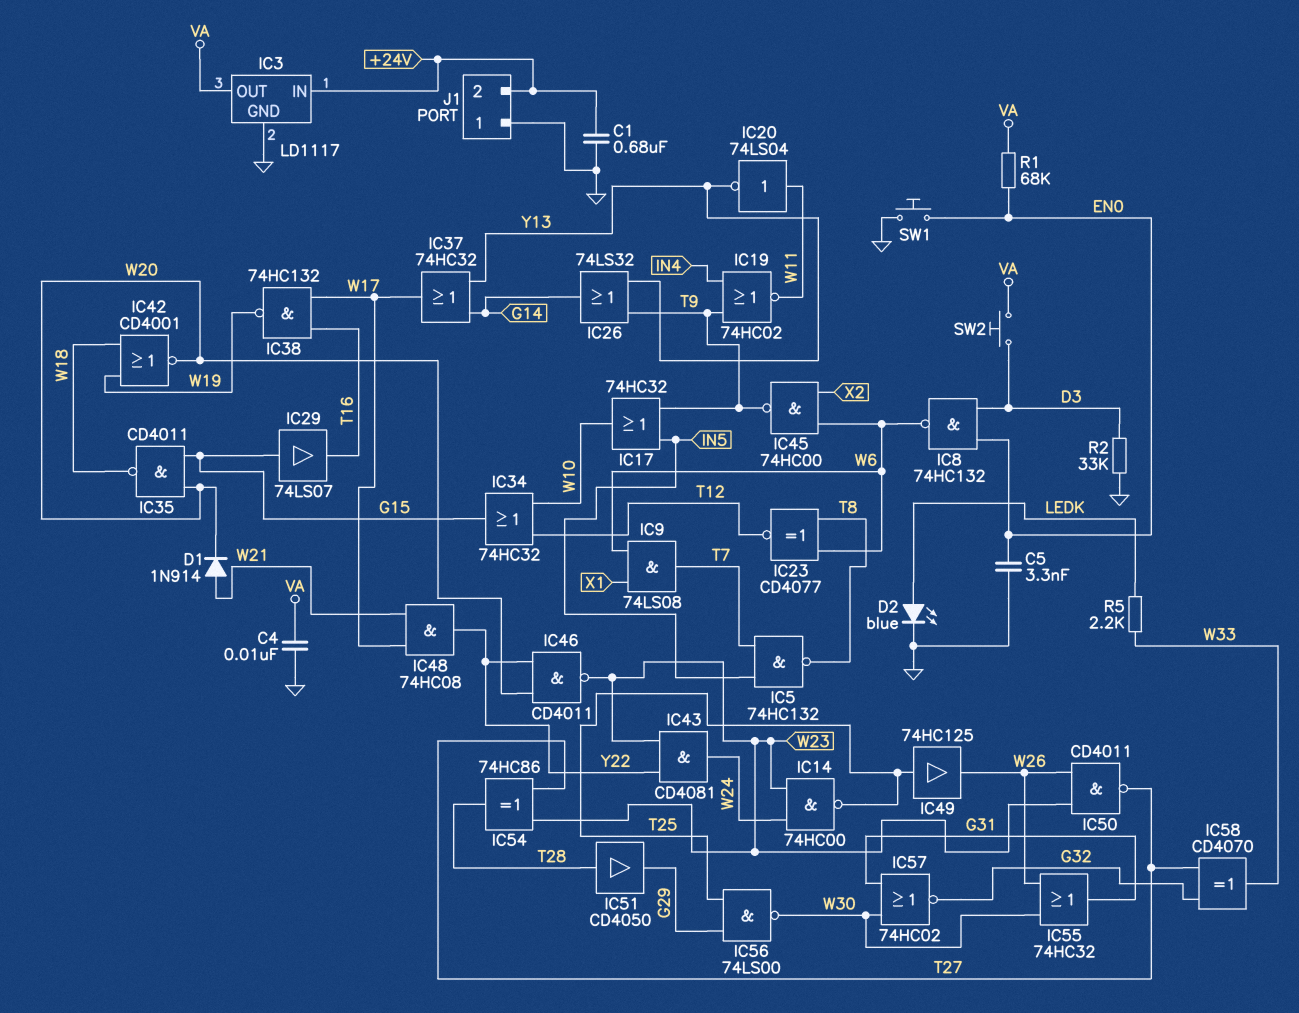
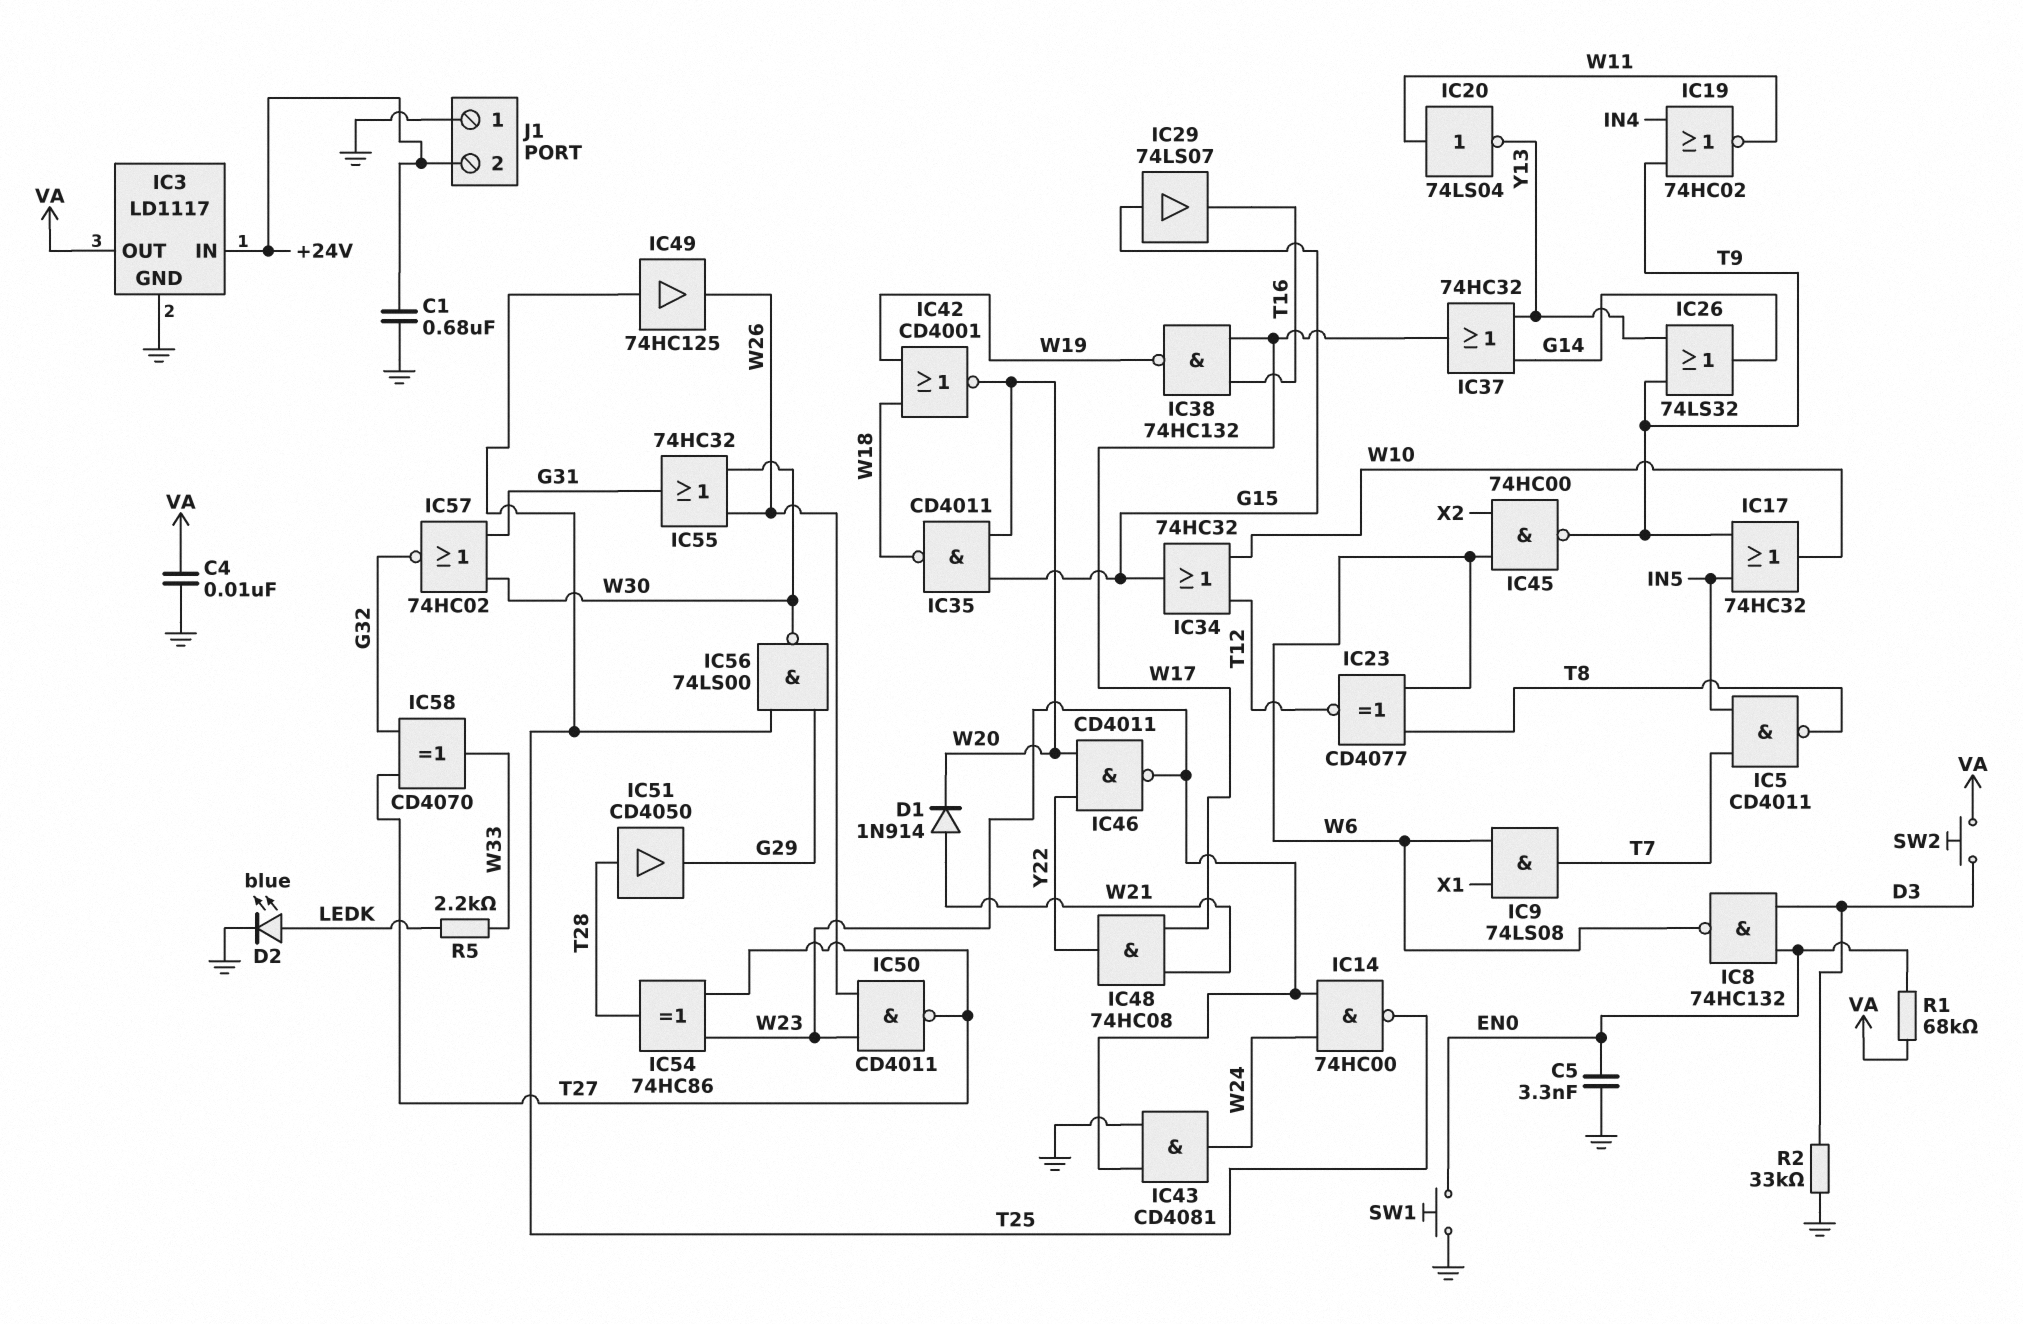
IC5: NAND 74HC132 (in IN5, in T7, out T8) -> NAND CD4011 (in IN5, in T7, out T8)
IC43: AND CD4081 (in W23, in Y22, out W24) -> AND CD4081 (in GND, in W23, out W24)

